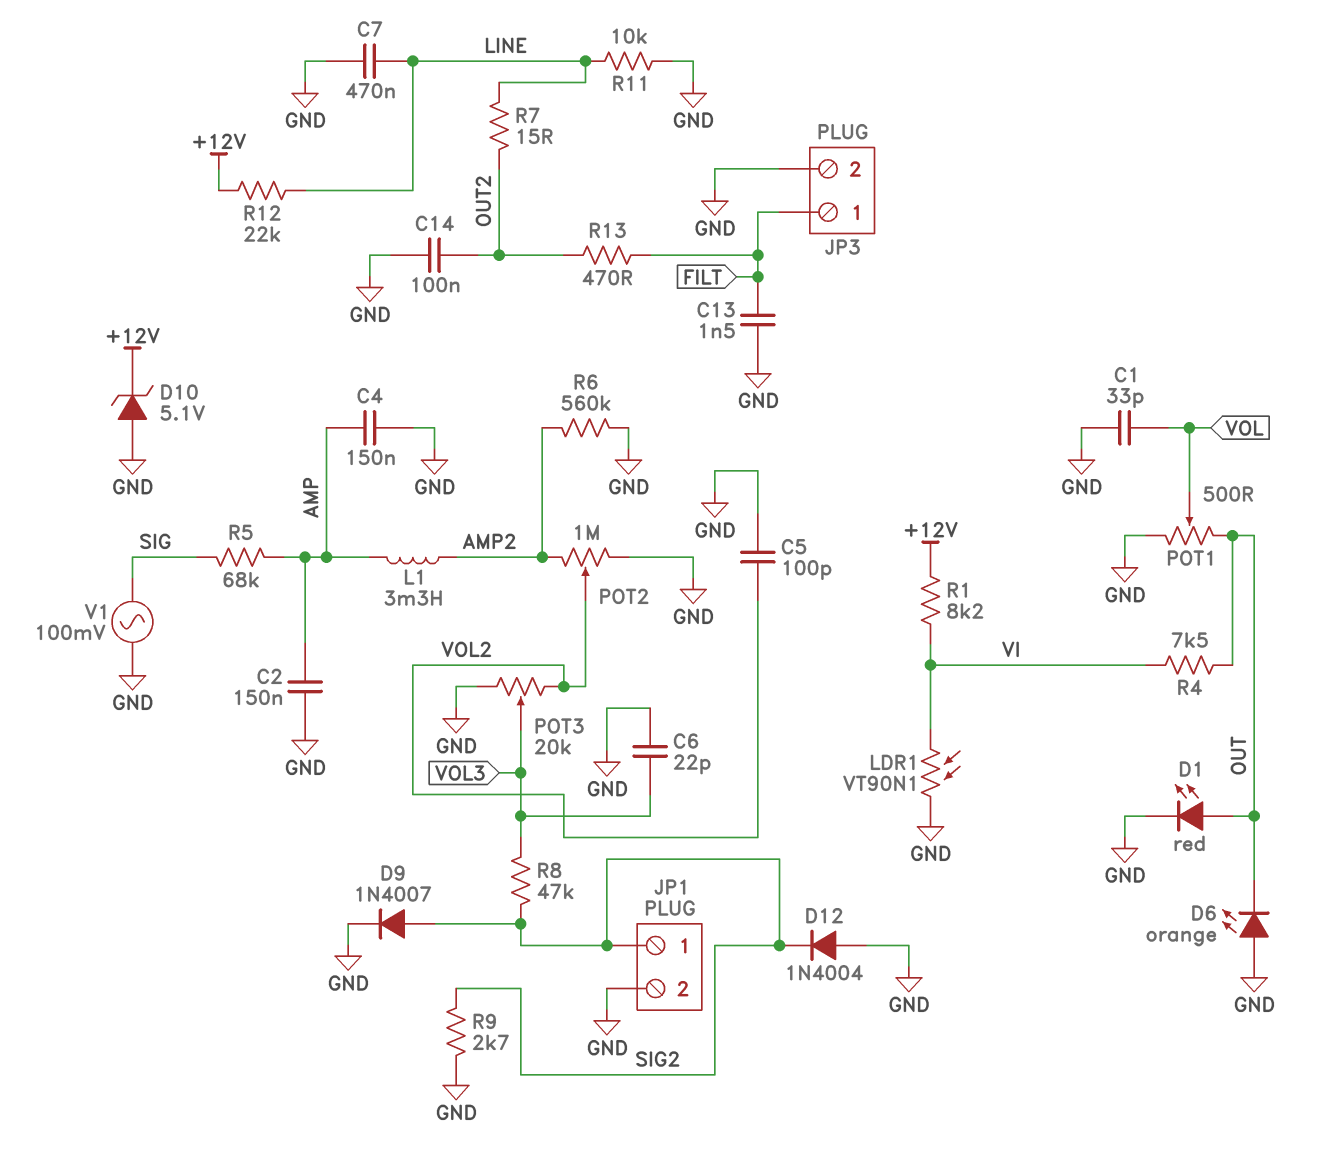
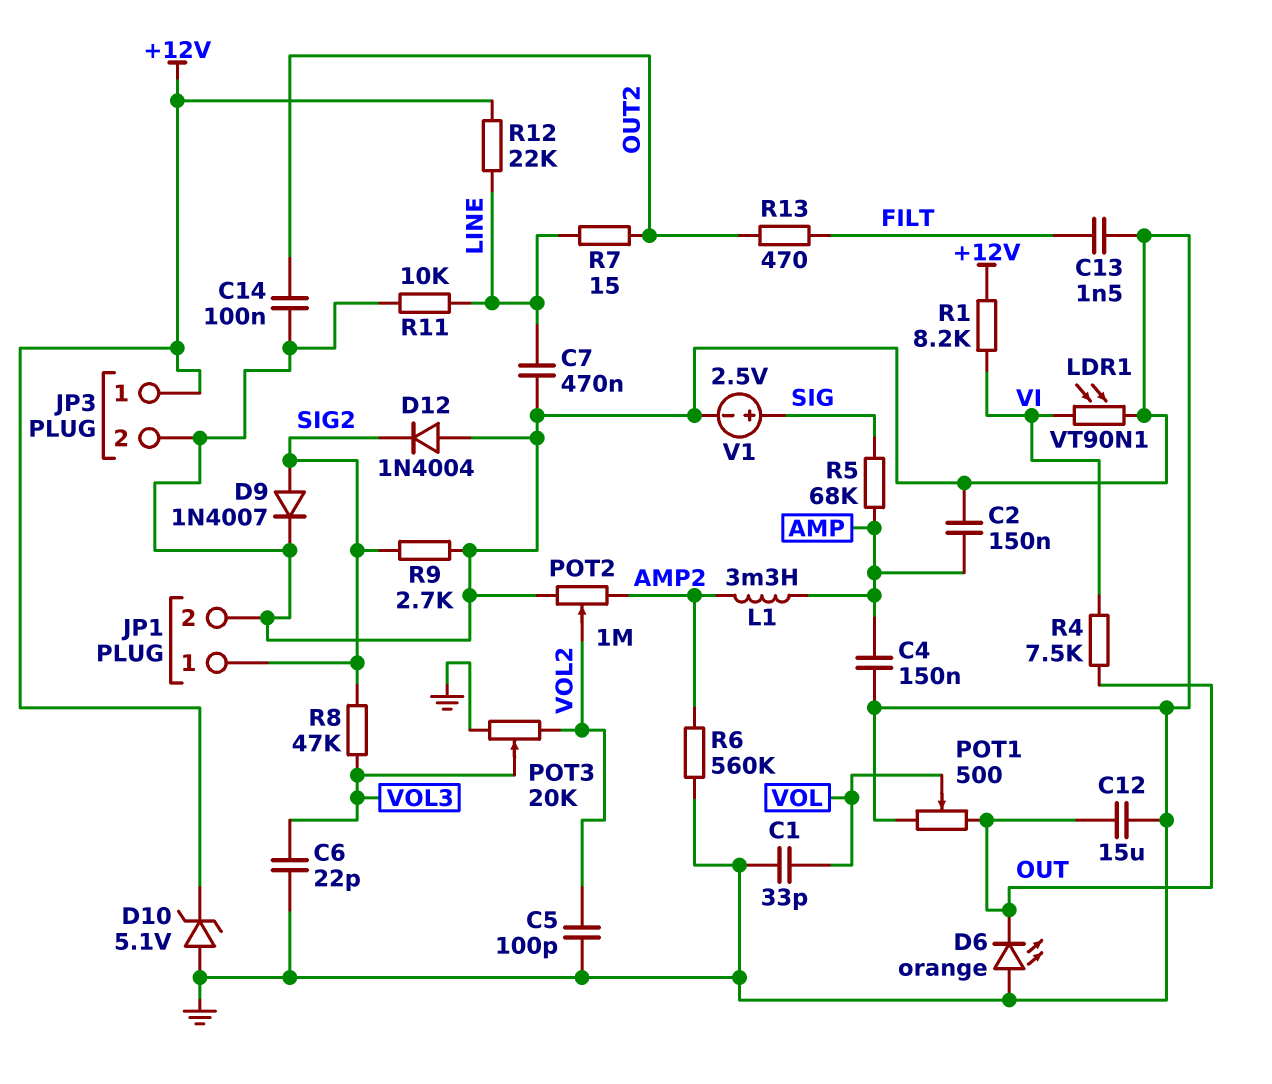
C12: none -> 15uF (GND, OUT)
D1: LED red (A OUT, K GND) -> none
JP3 pin 1: FILT -> +12V
V1: AC 100mV (GND, SIG) -> 2.5V (plus SIG, minus GND)

